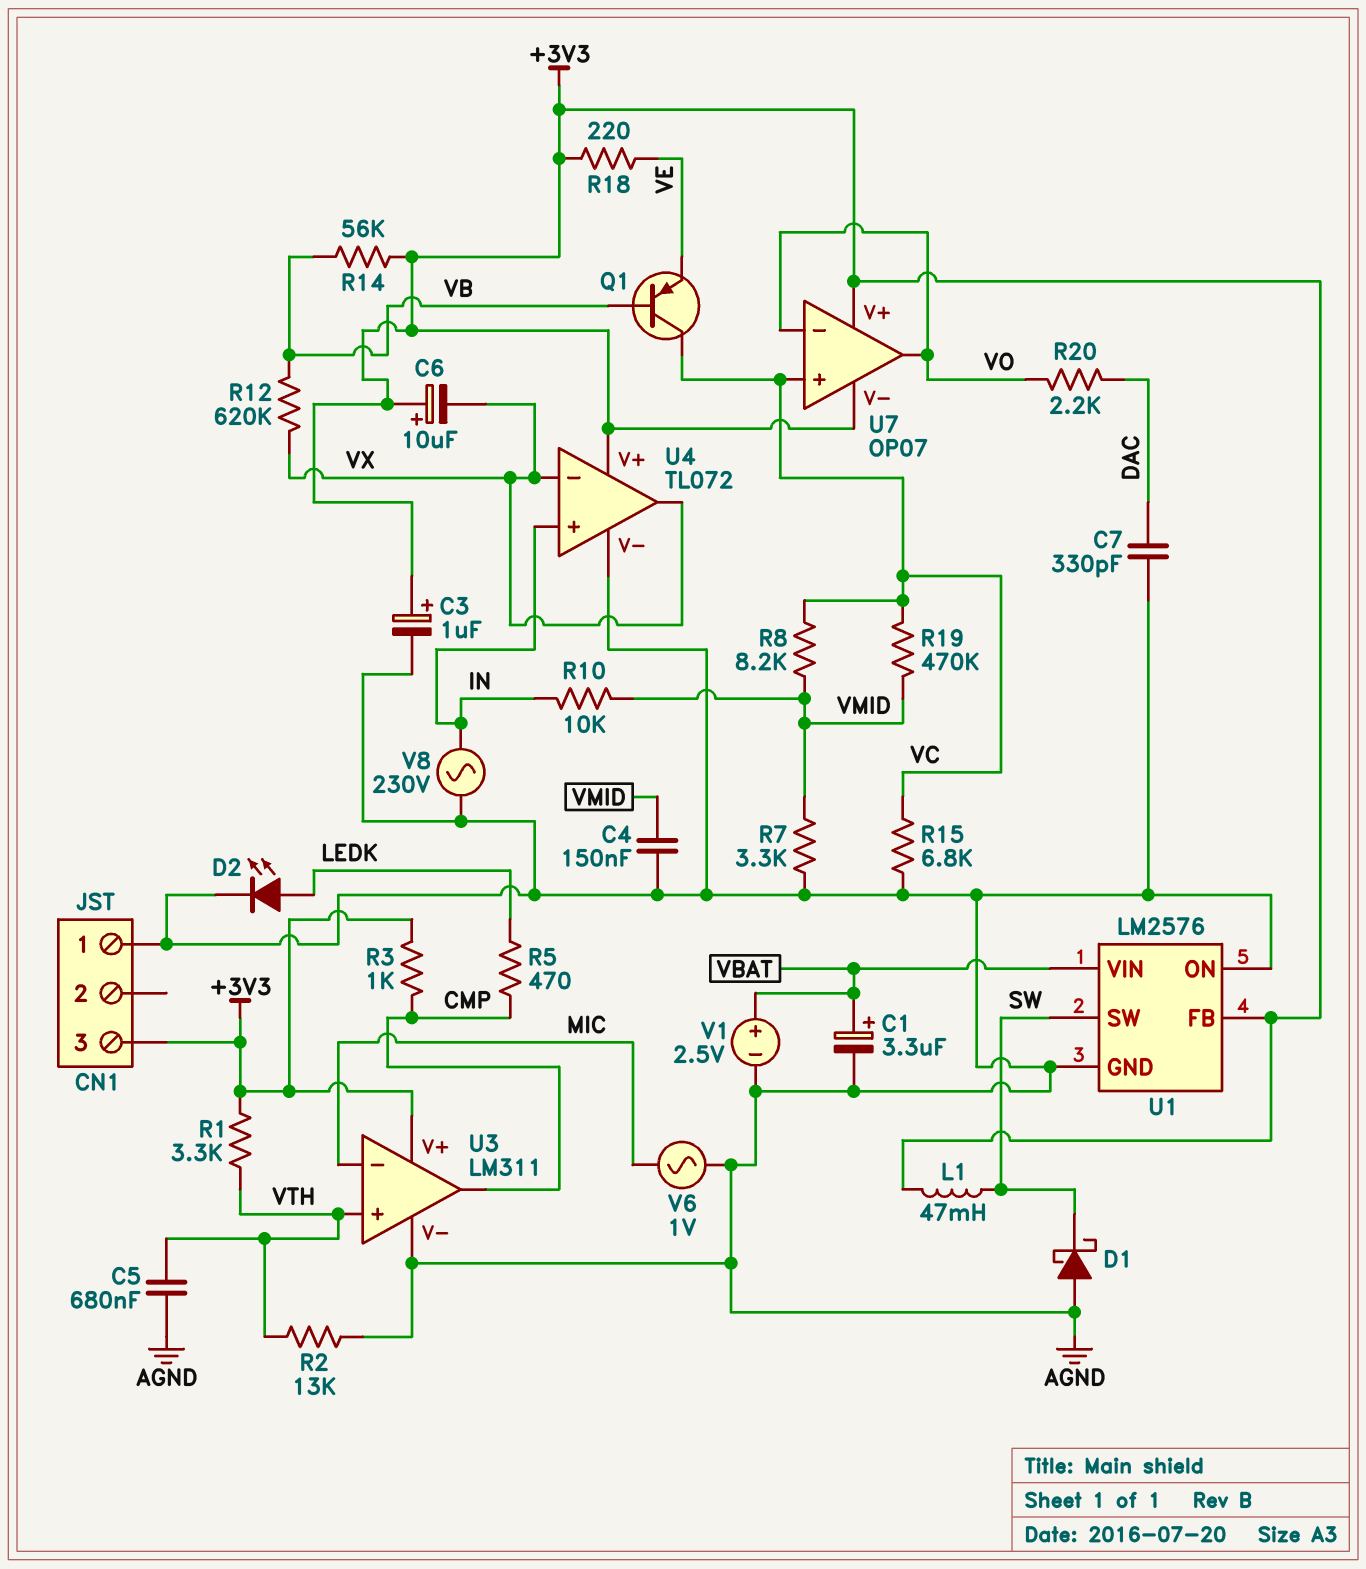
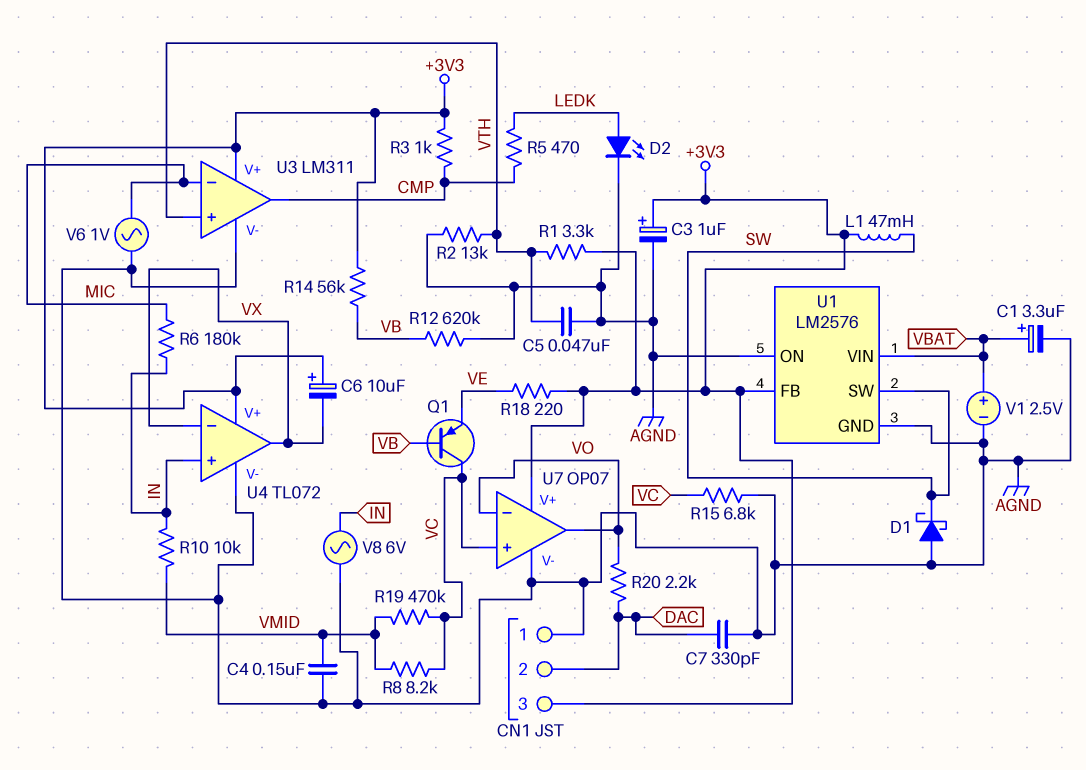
C5: 680nF (AGND, VTH) -> 47nF (AGND, VTH)
CN1 pin 2: none -> DAC
R6: none -> 180k (IN, MIC)
R7: 3.3k (AGND, VMID) -> none
R12: 620k (VB, VX) -> 620k (AGND, VB)
U7 pin V-: +3V3 -> AGND
V8: AC 230V (AGND, IN) -> AC 6V (AGND, IN)

